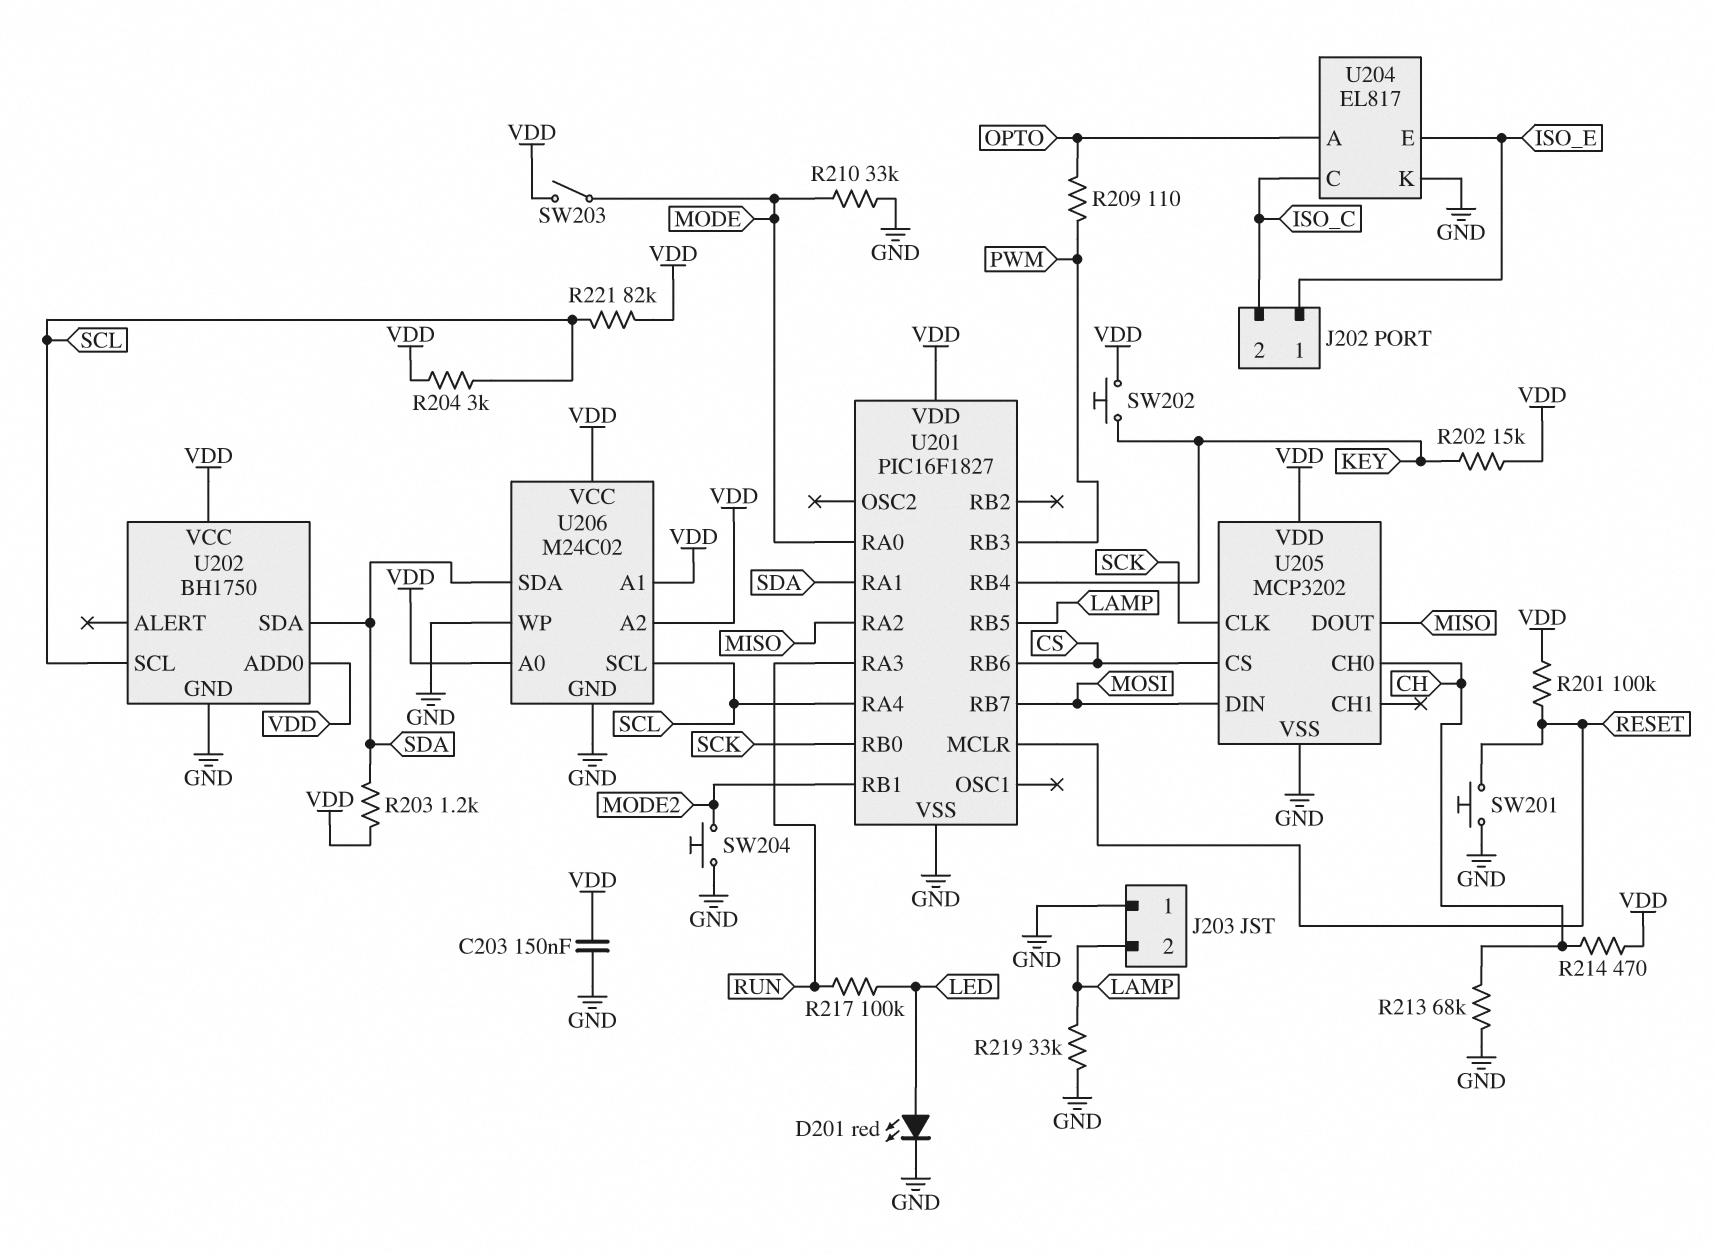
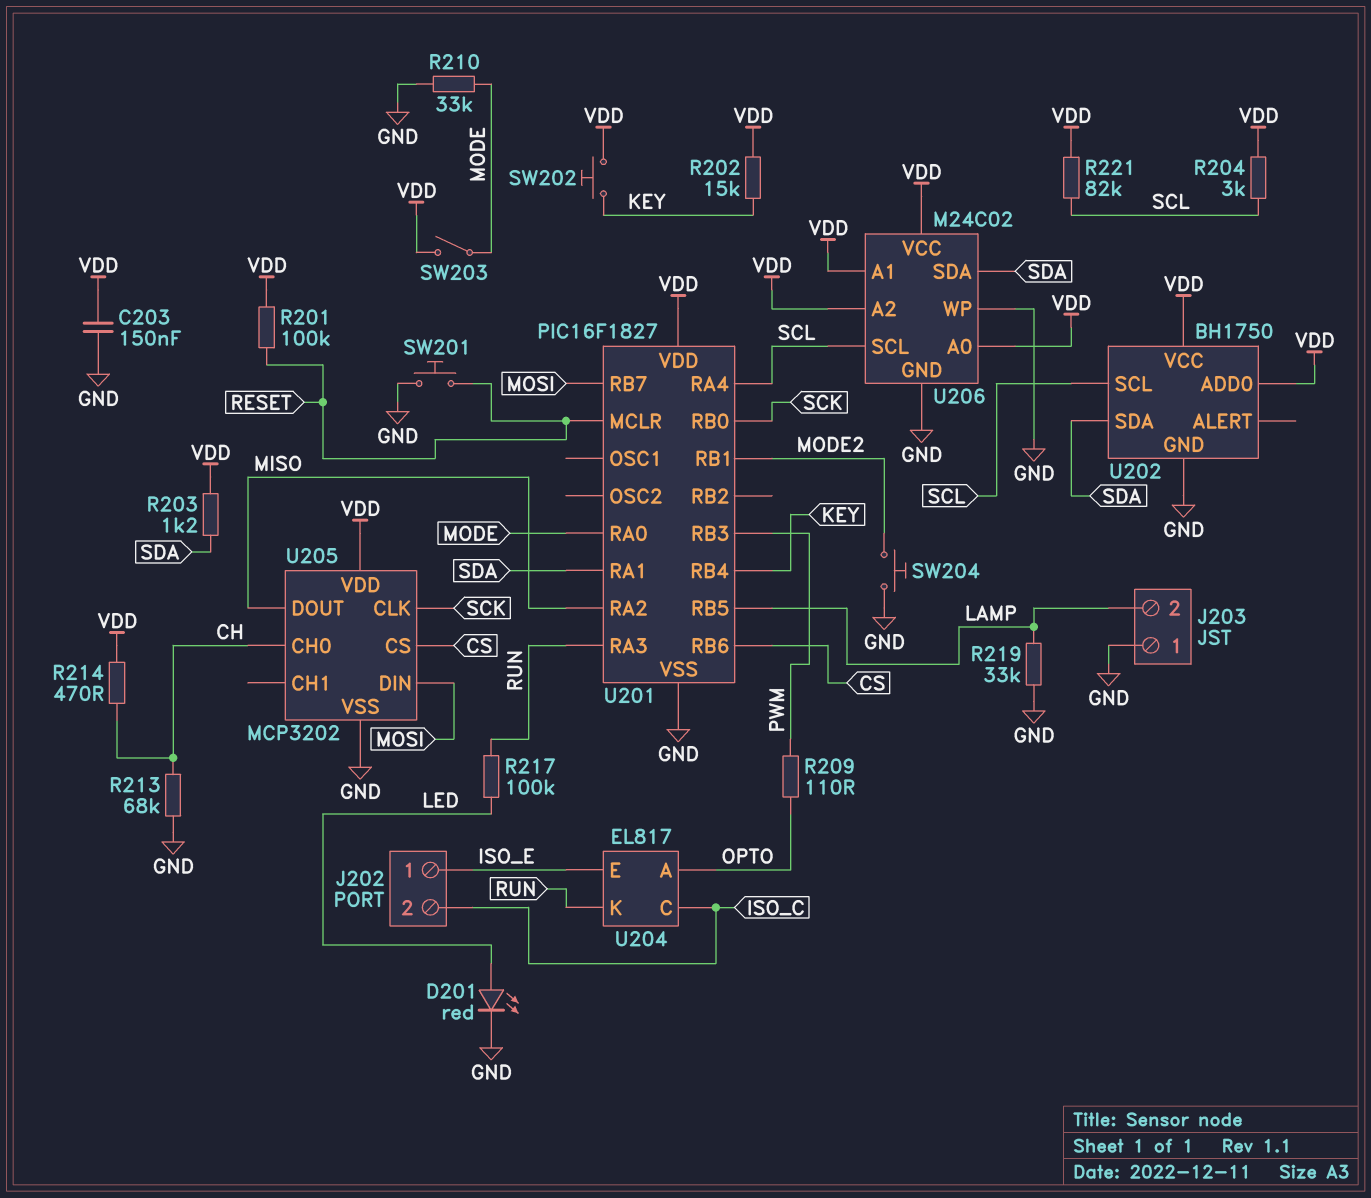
U204 pin K: GND -> RUN

